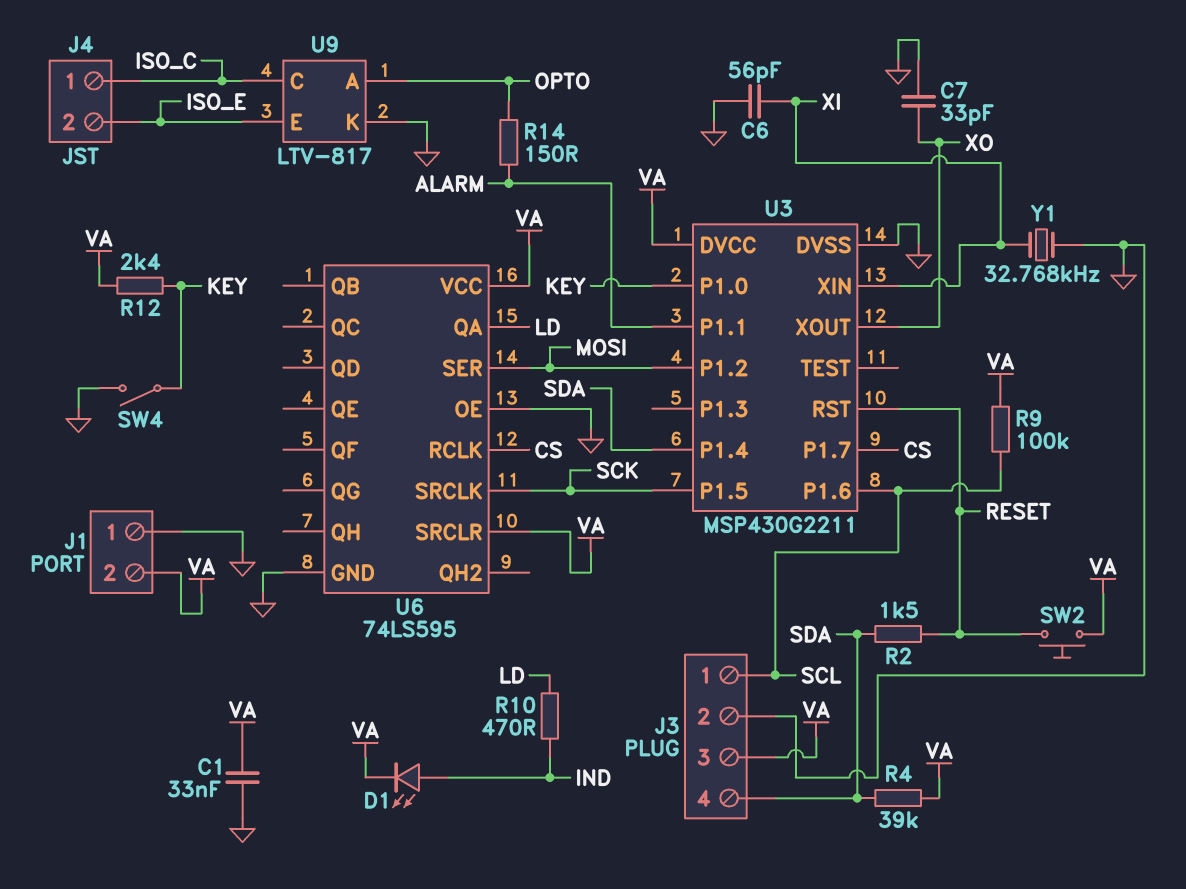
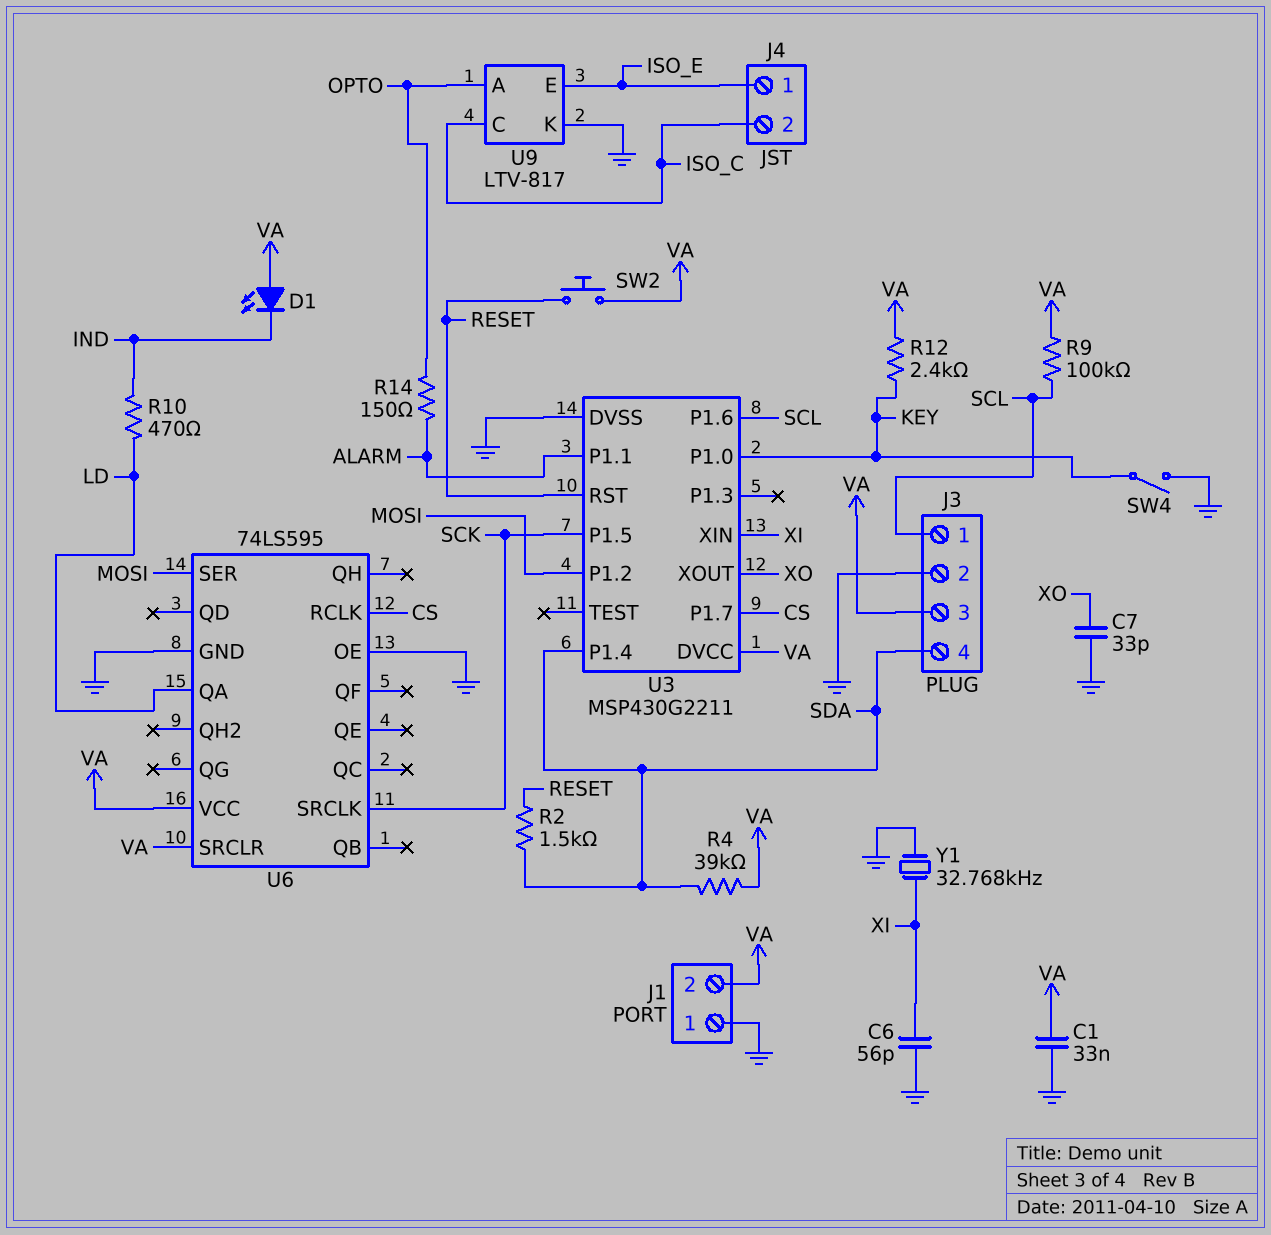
D1: LED (A IND, K VA) -> LED (A VA, K IND)
J4 pin 1: ISO_C -> ISO_E
J4 pin 2: ISO_E -> ISO_C

